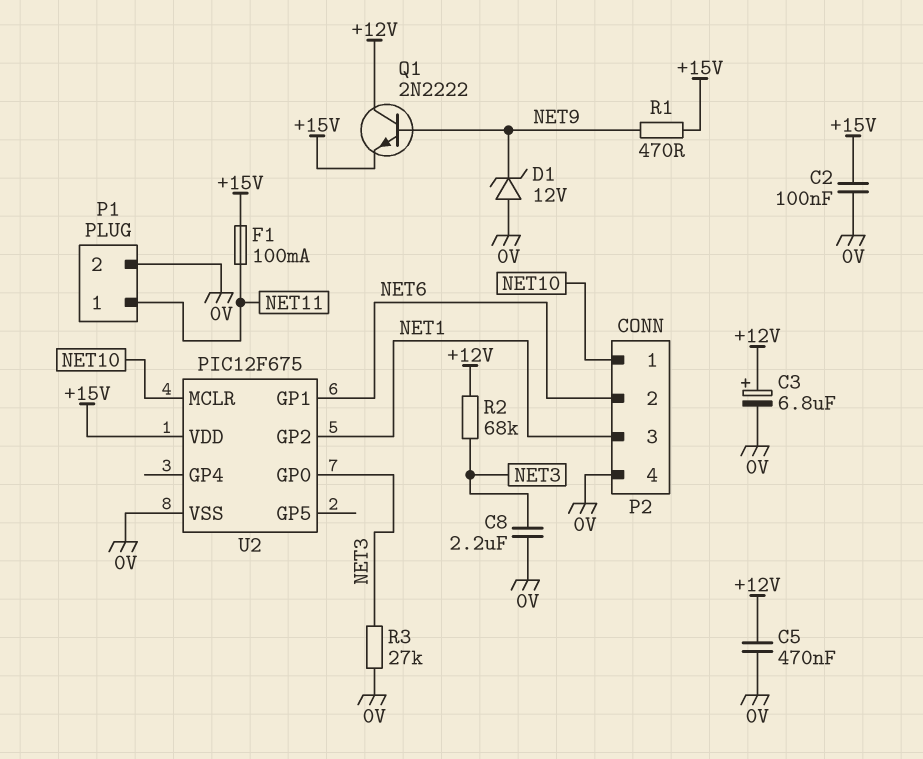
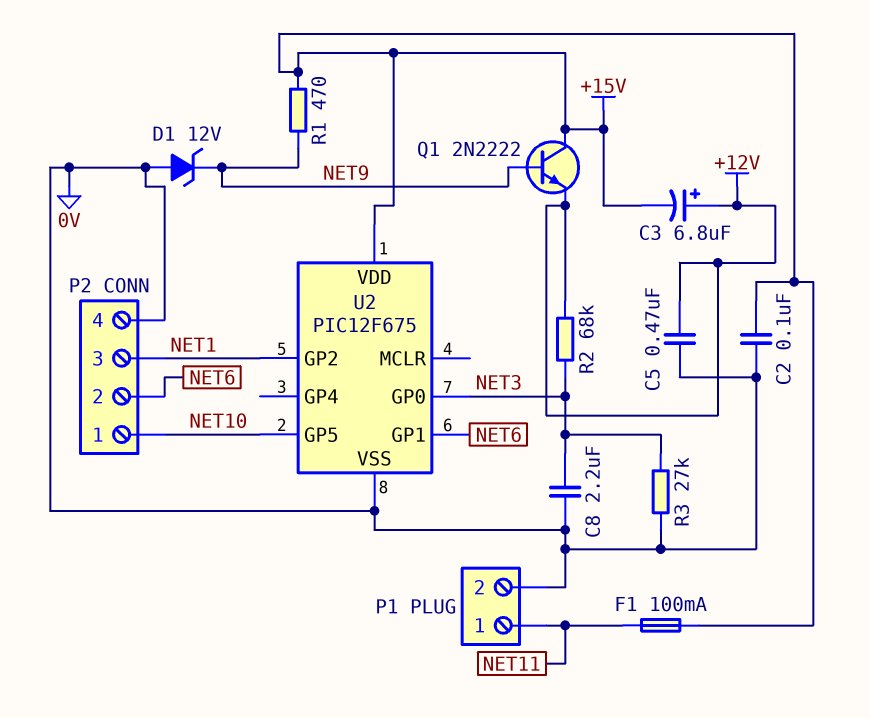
C3: 6.8uF (plus +12V, minus 0V) -> 6.8uF (plus +12V, minus +15V)
Q1: NPN 2N2222 (B NET9, C +12V, E +15V) -> NPN 2N2222 (B NET9, C +15V, E +12V)
U2 pin GP5: none -> NET10
U2 pin MCLR: NET10 -> none

